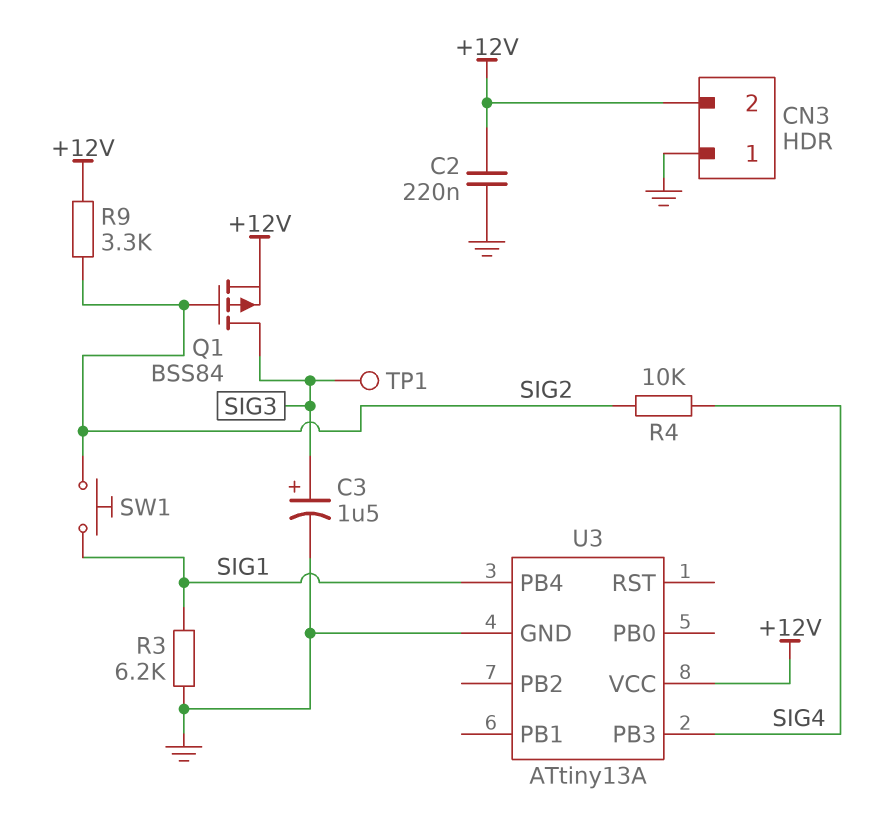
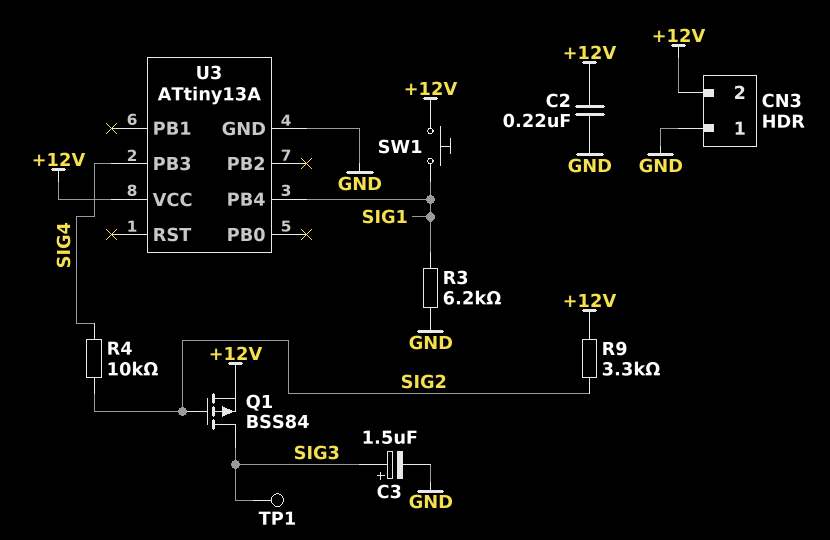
SW1: button (SIG1, SIG2) -> button (+12V, SIG1)

